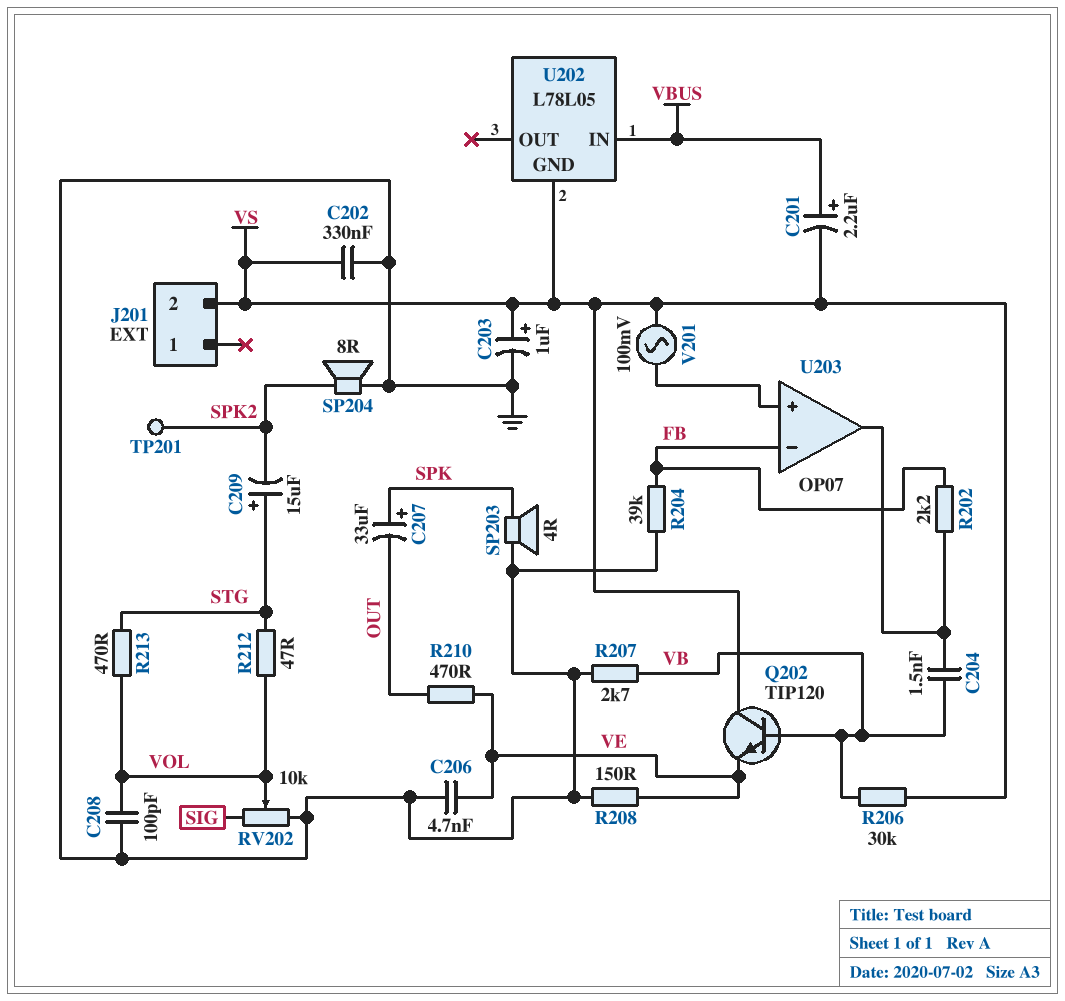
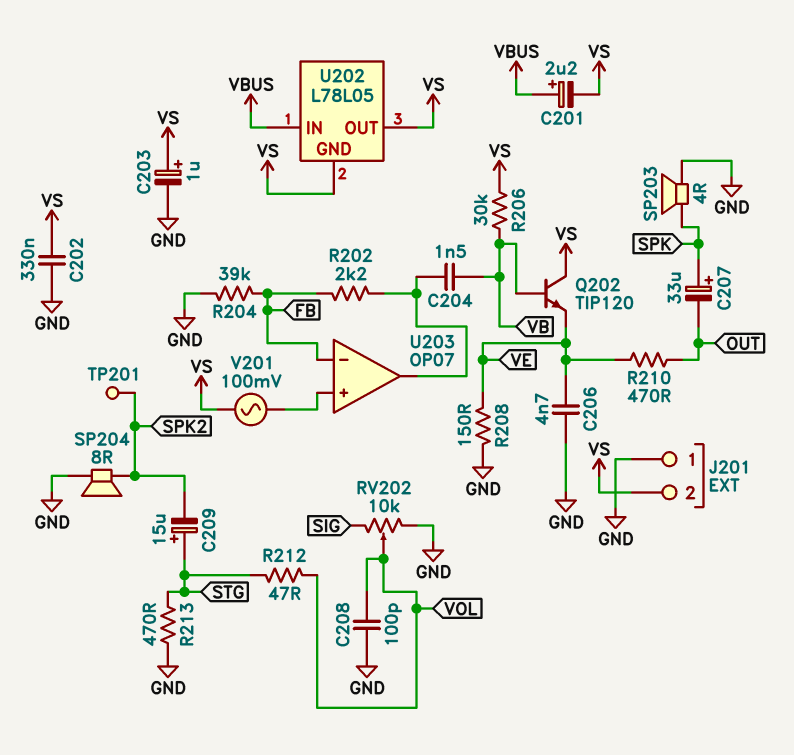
J201 pin 1: none -> GND
R207: 2.7k (GND, VB) -> none
R213: 470 (STG, VOL) -> 470 (GND, STG)
U202 pin OUT: none -> VS

